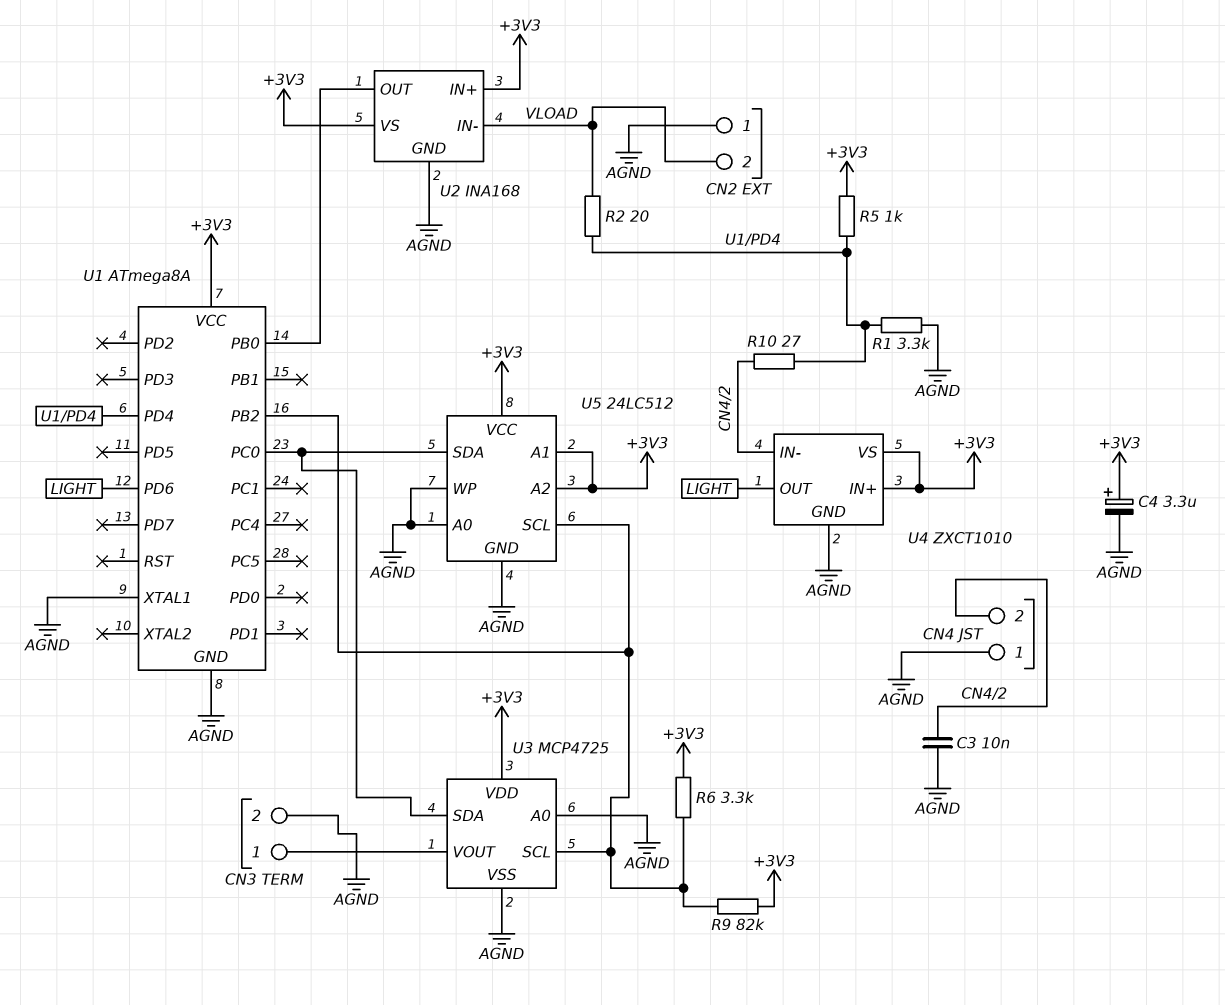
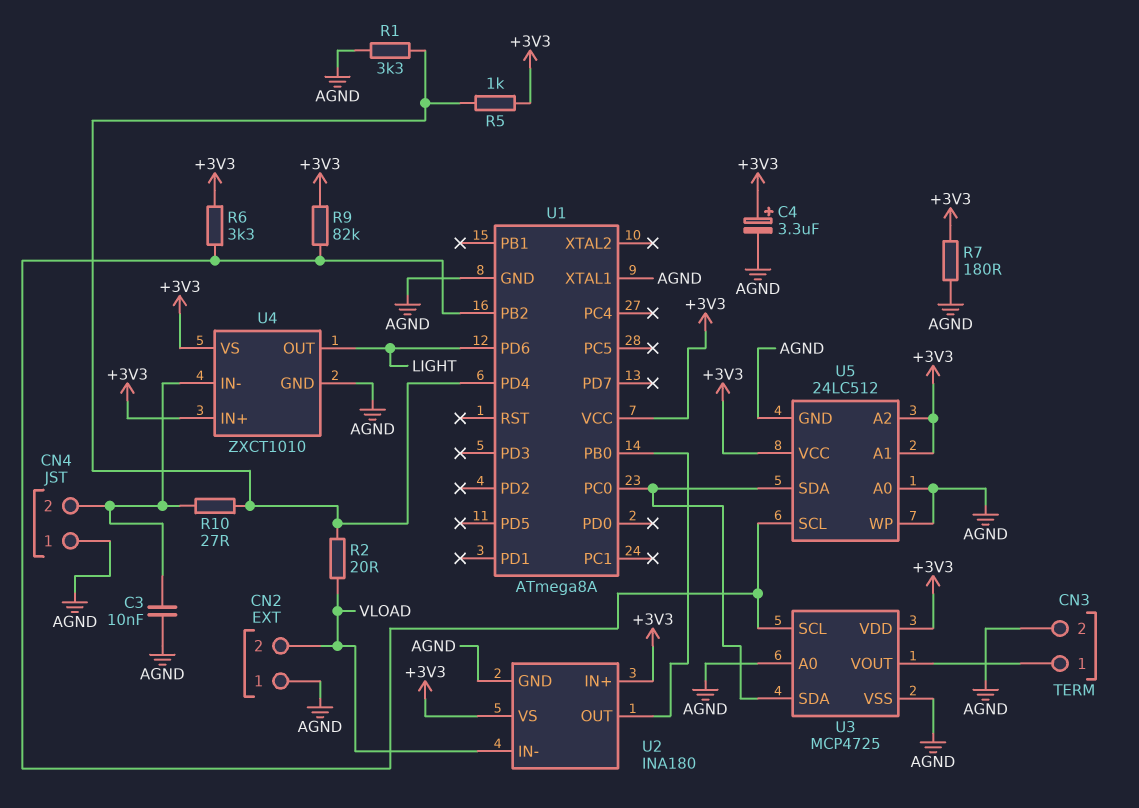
R7: none -> 180 (+3V3, AGND)
U2: INA168 -> INA180

